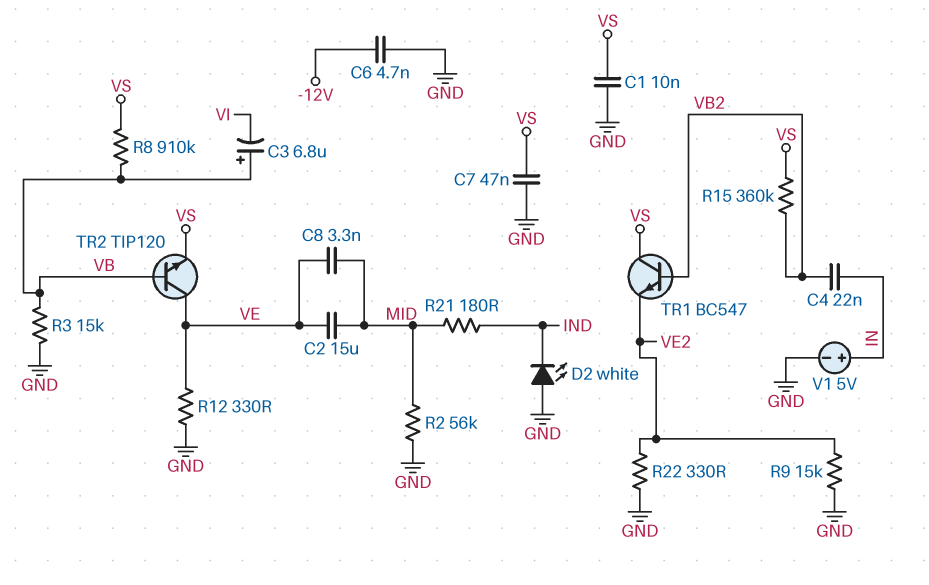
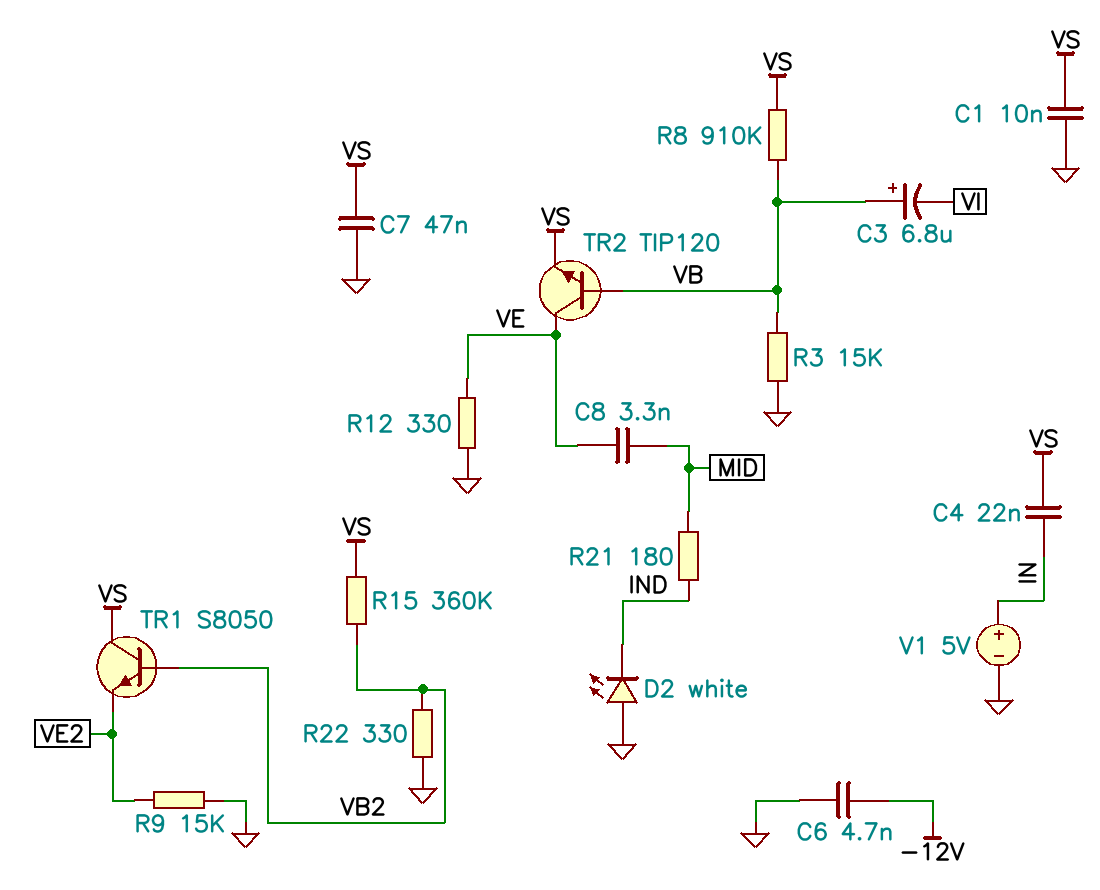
C2: 15uF (MID, VE) -> none
C4: 22nF (IN, VB2) -> 22nF (IN, VS)
R2: 56k (GND, MID) -> none
R22: 330 (GND, VE2) -> 330 (GND, VB2)
TR1: NPN BC547 (B VB2, C VS, E VE2) -> NPN S8050 (B VB2, C VS, E VE2)

